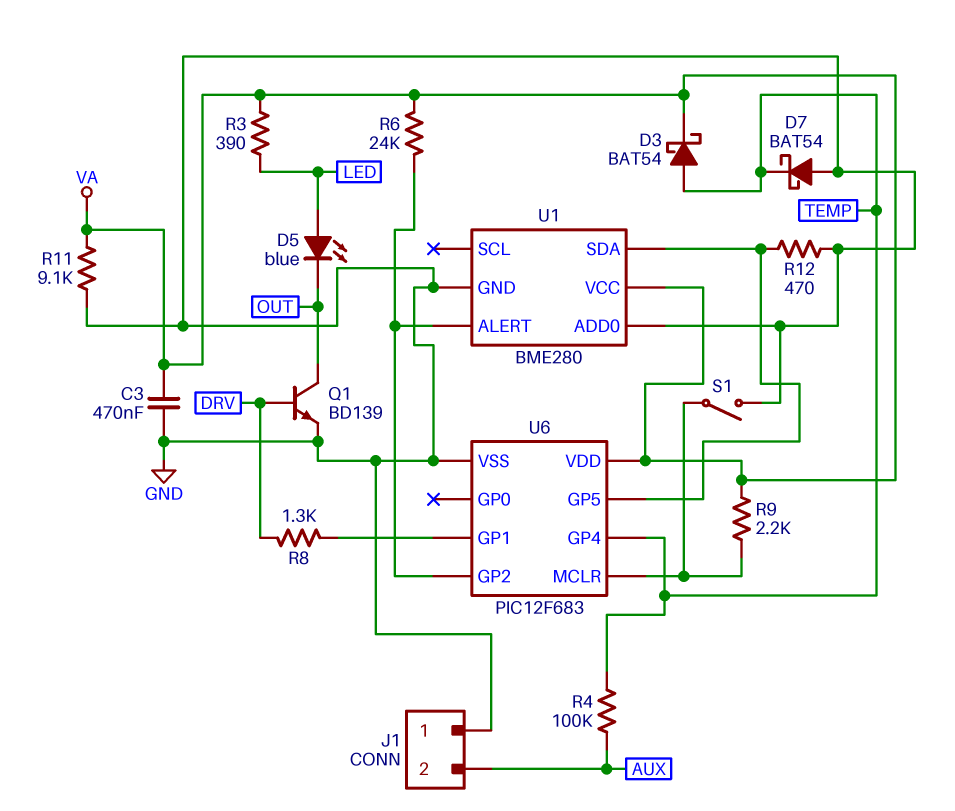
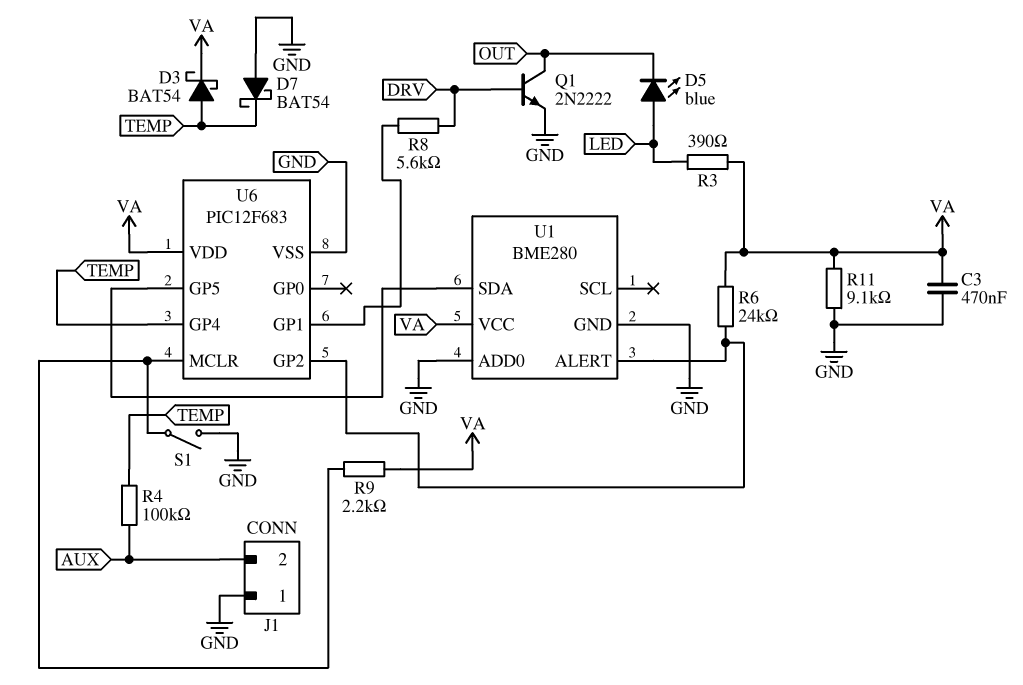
Q1: NPN BD139 (B DRV, C OUT, E GND) -> NPN 2N2222 (B DRV, C OUT, E GND)
R8: 1.3k (DRV, U6/GP1) -> 5.6k (DRV, U6/GP1)
R12: 470 (GND, U1/SDA) -> none

